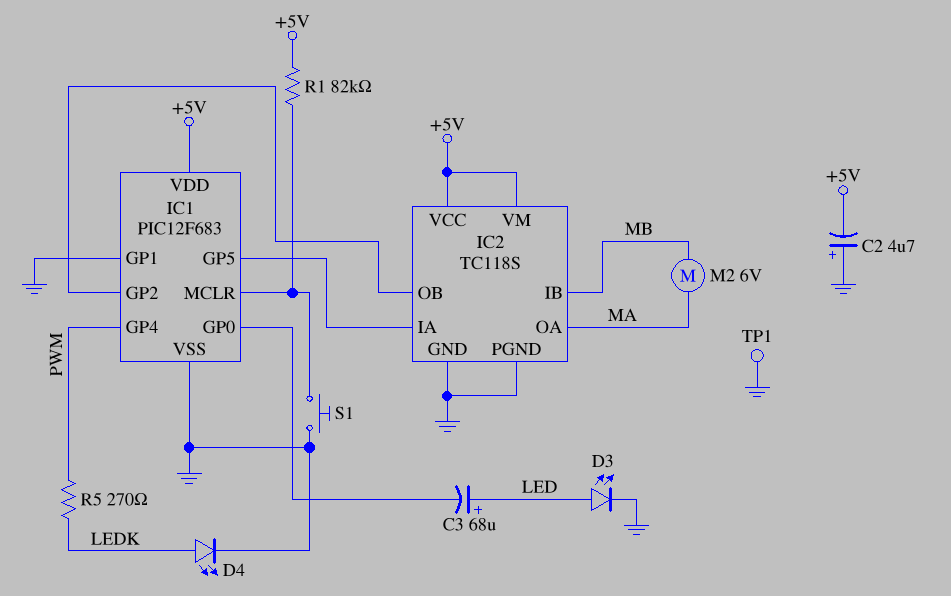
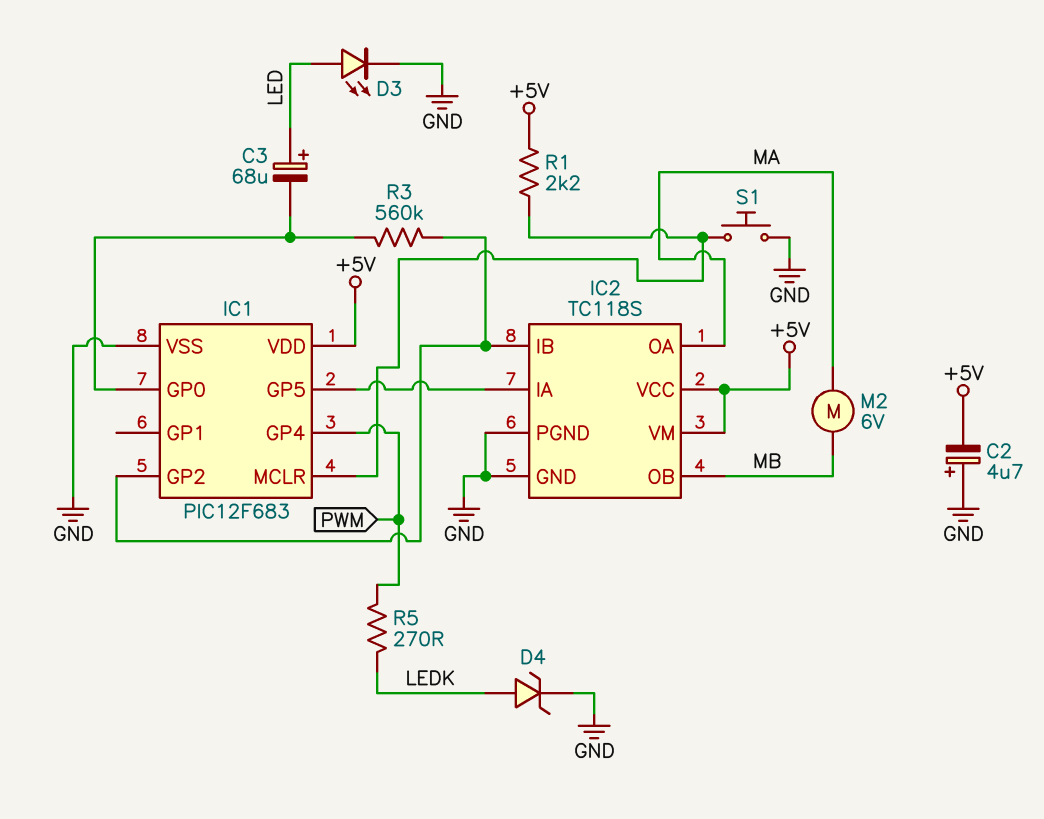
D4: LED (A LEDK, K GND) -> zener (A LEDK, K GND)
IC1 pin GP1: GND -> none
IC2 pin IB: MB -> IC1/GP2
IC2 pin OB: IC1/GP2 -> MB
R1: 82k (+5V, IC1/MCLR) -> 2.2k (+5V, IC1/MCLR)
R3: none -> 560k (IC1/GP0, IC1/GP2)
TP1: test point (GND) -> none

